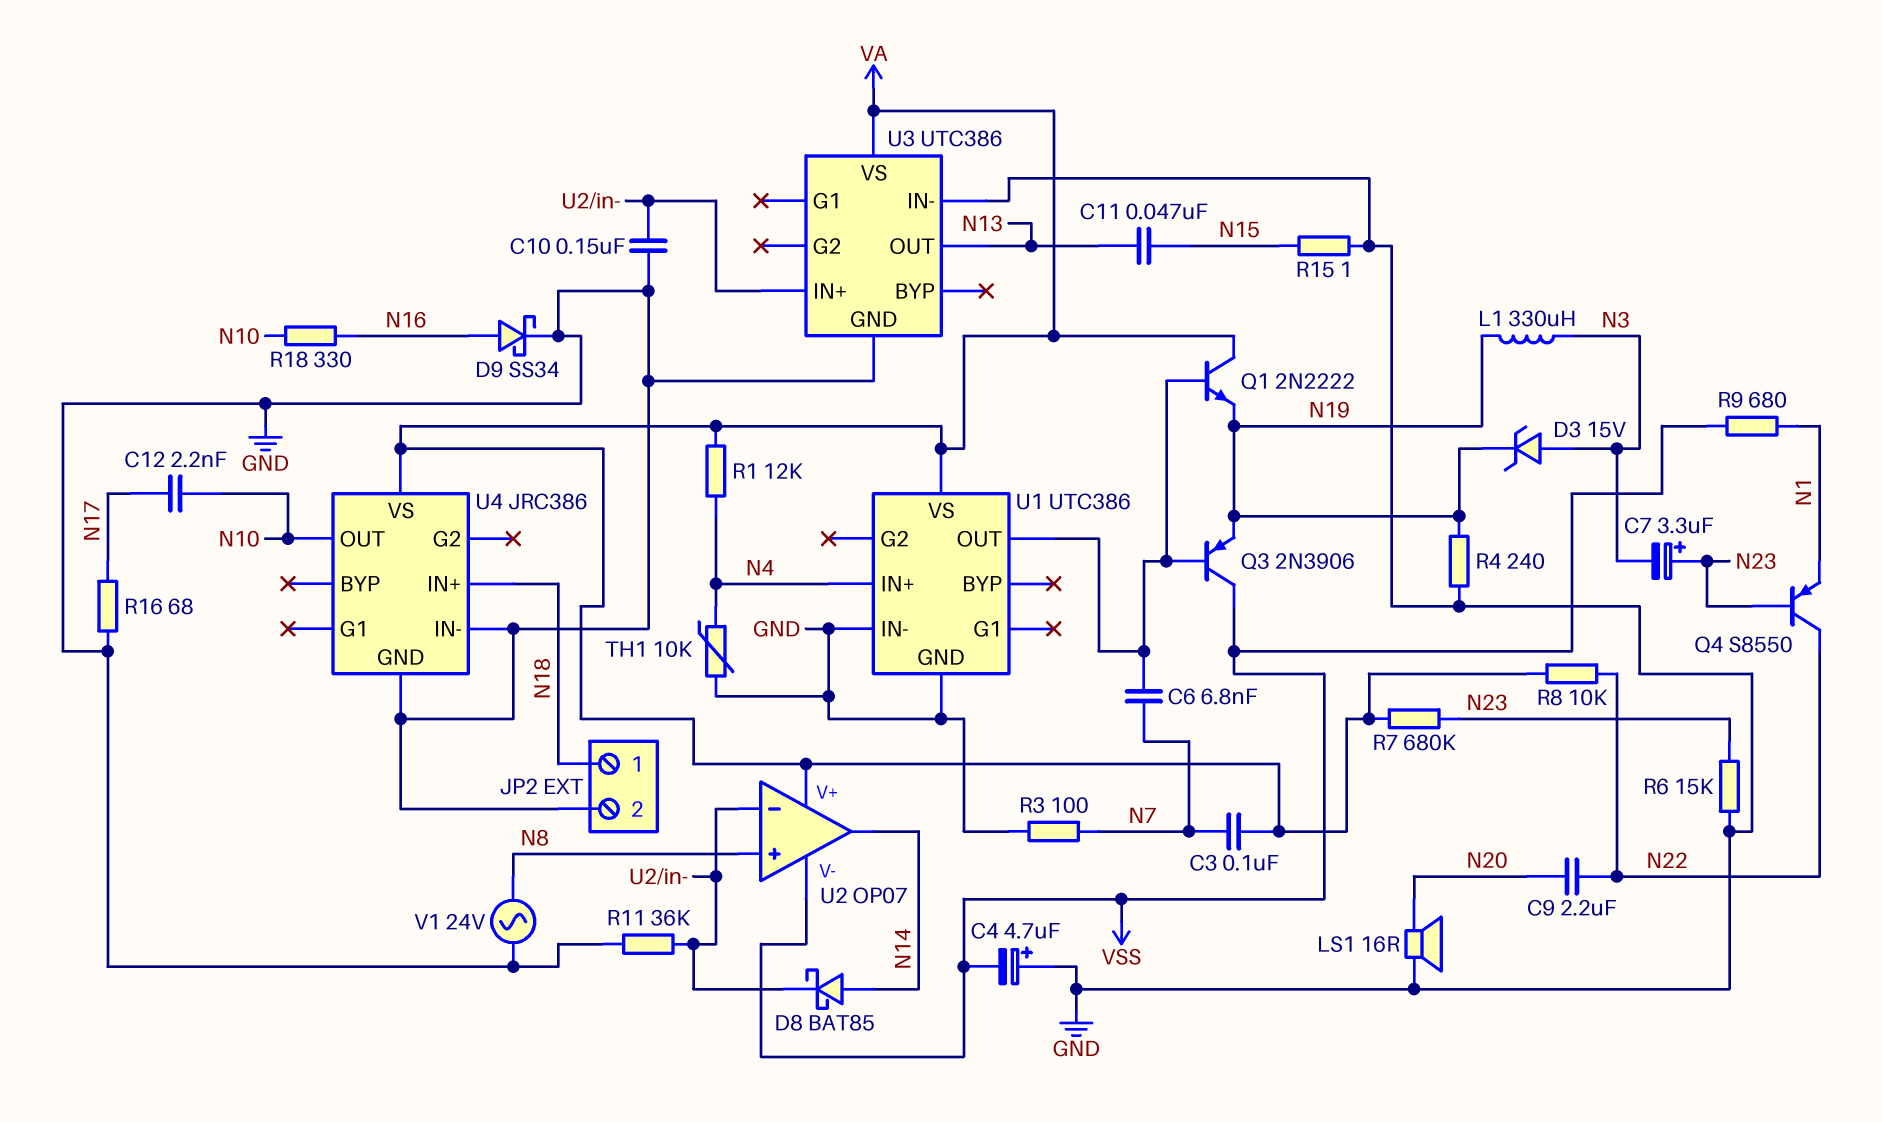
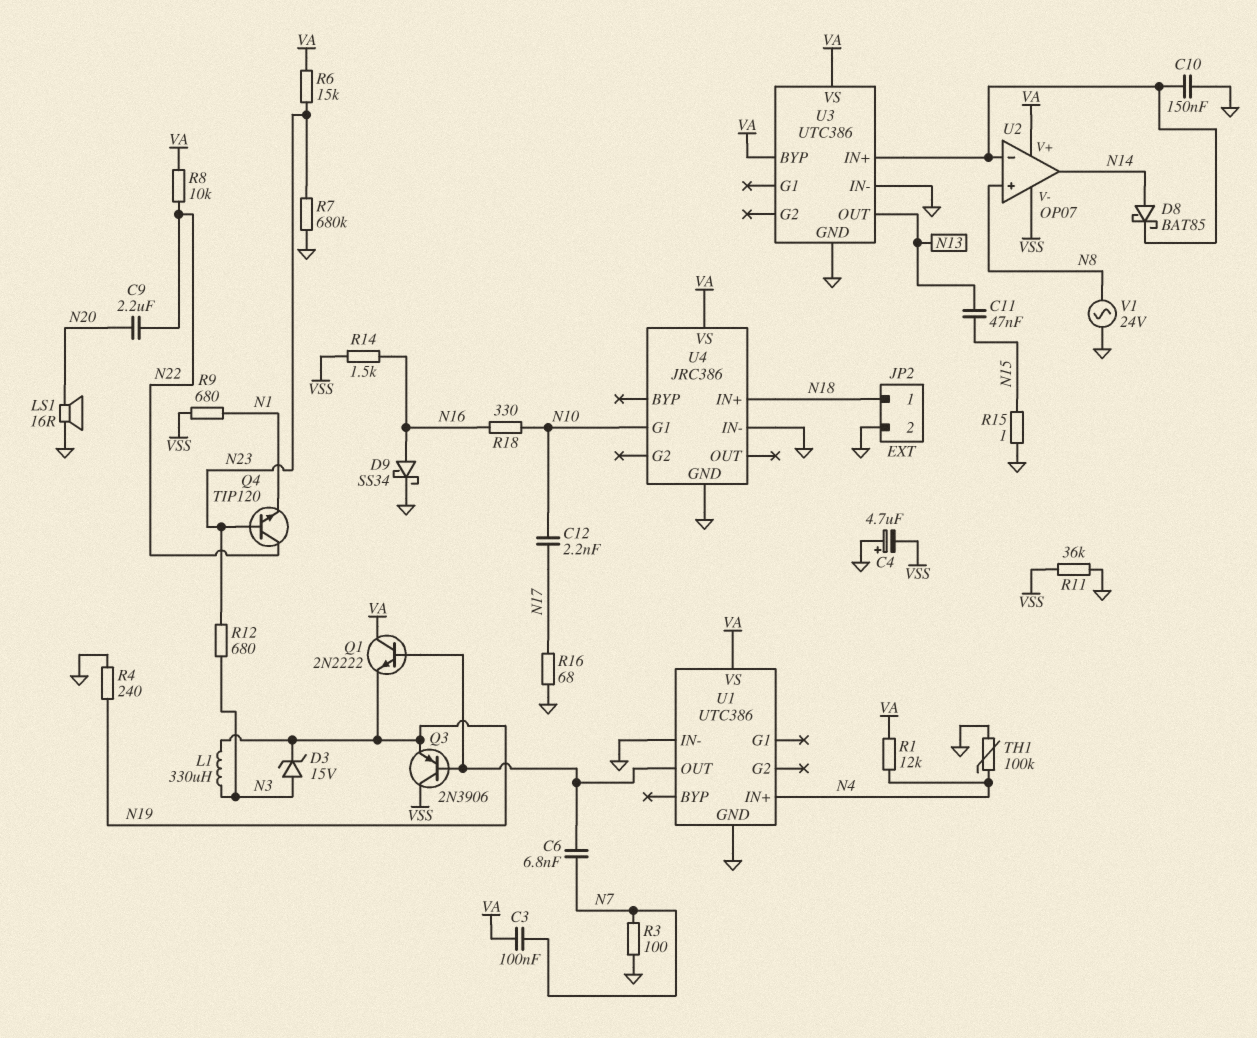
C7: 3.3uF (plus N23, minus N3) -> none
Q4: PNP S8550 (B N23, C N22, E N1) -> NPN TIP120 (B N23, C N22, E N1)
R6: 15k (GND, N23) -> 15k (N23, VA)
R7: 680k (N23, VA) -> 680k (GND, N23)
R11: 36k (GND, U2/in-) -> 36k (GND, VSS)
R12: none -> 680 (N3, N23)
R14: none -> 1.5k (N16, VSS)
TH1: 10k (GND, N4) -> 100k (GND, N4)
U3 pin BYP: none -> VA
U4 pin G1: none -> N10
U4 pin OUT: N10 -> none

